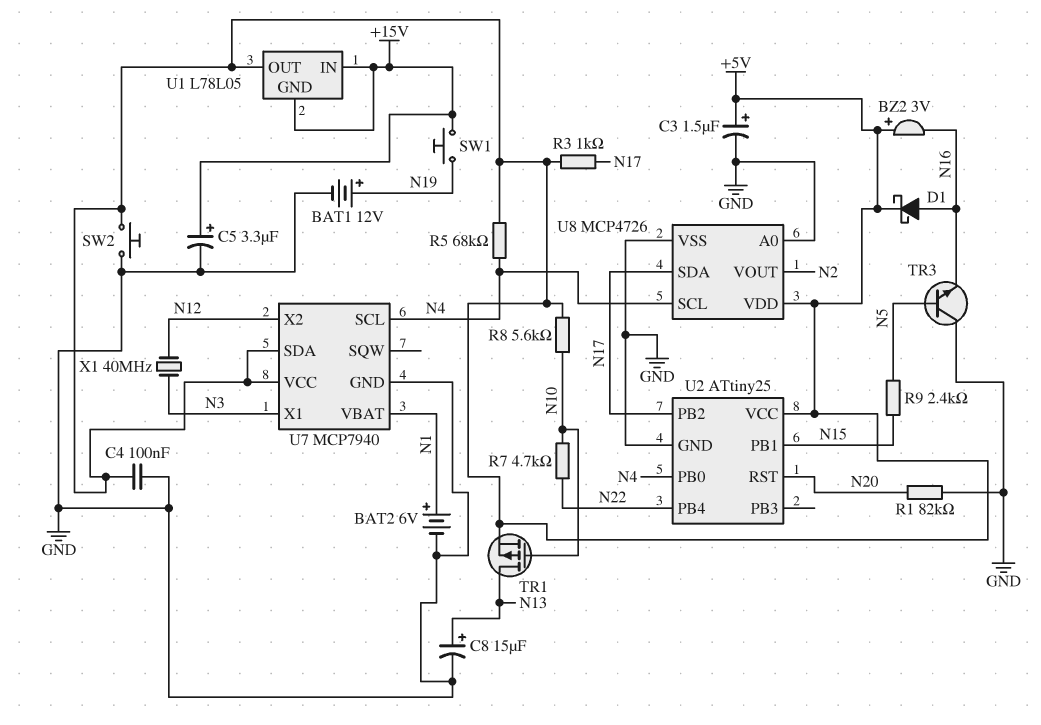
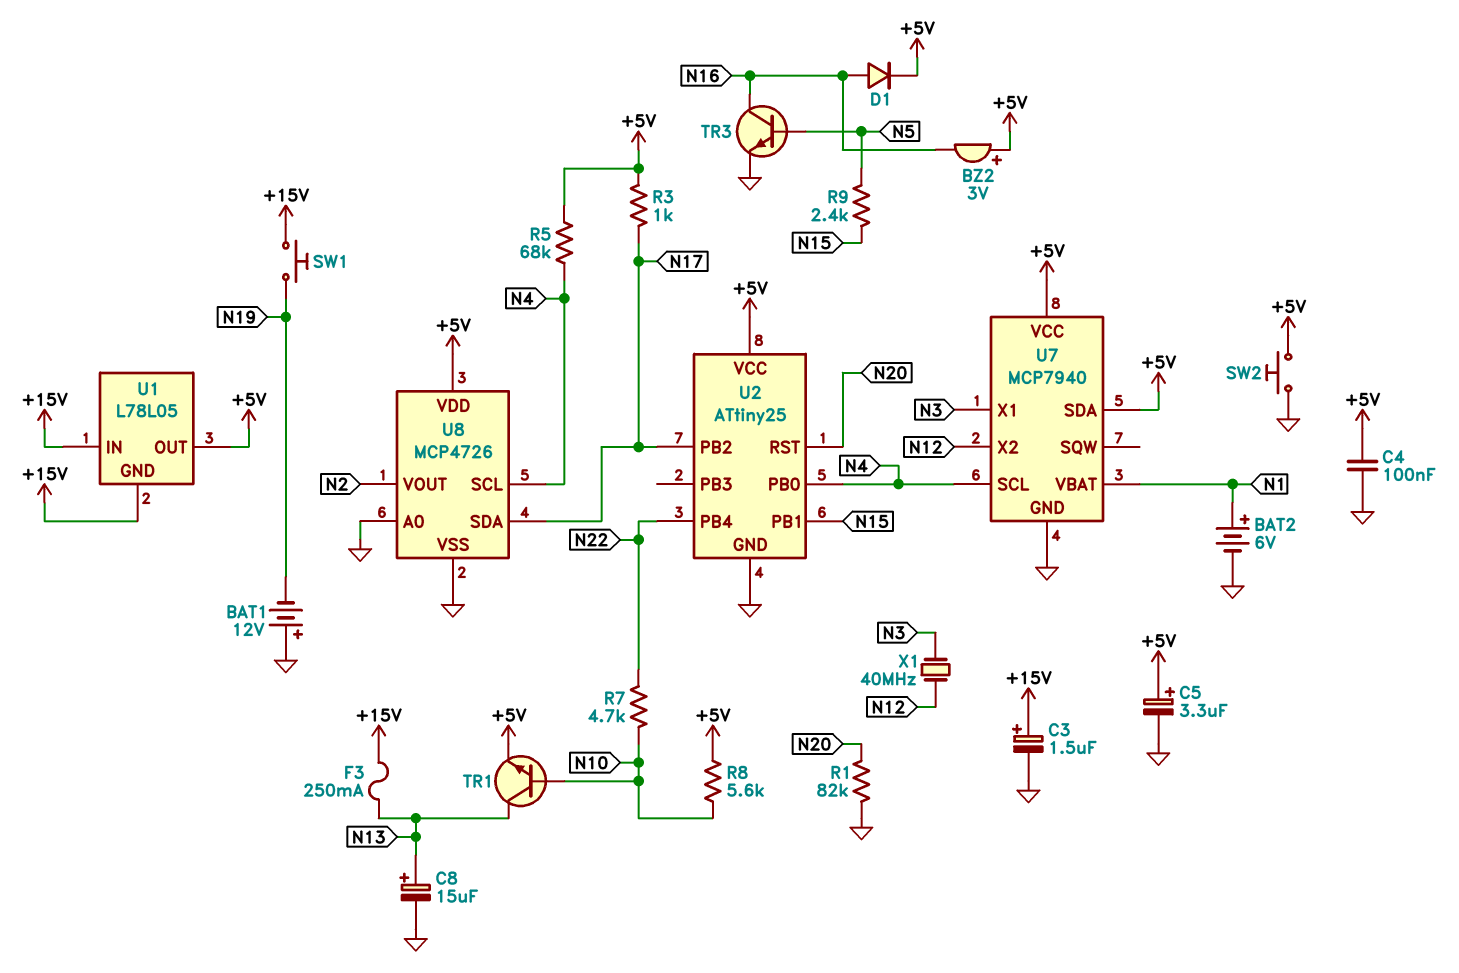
BAT1: 12V (plus N19, minus GND) -> 12V (plus GND, minus N19)
C3: 1.5uF (plus +5V, minus GND) -> 1.5uF (plus +15V, minus GND)
C5: 3.3uF (plus +15V, minus GND) -> 3.3uF (plus +5V, minus GND)
D1: schottky (A N16, K +5V) -> diode (A N16, K +5V)
F3: none -> 250mA (+15V, N13)
TR1: PMOS (G N10, D N13, S +5V) -> NPN (B N10, C N13, E +5V)
TR3: NPN (B N5, C GND, E N16) -> NPN (B N5, C N16, E GND)

